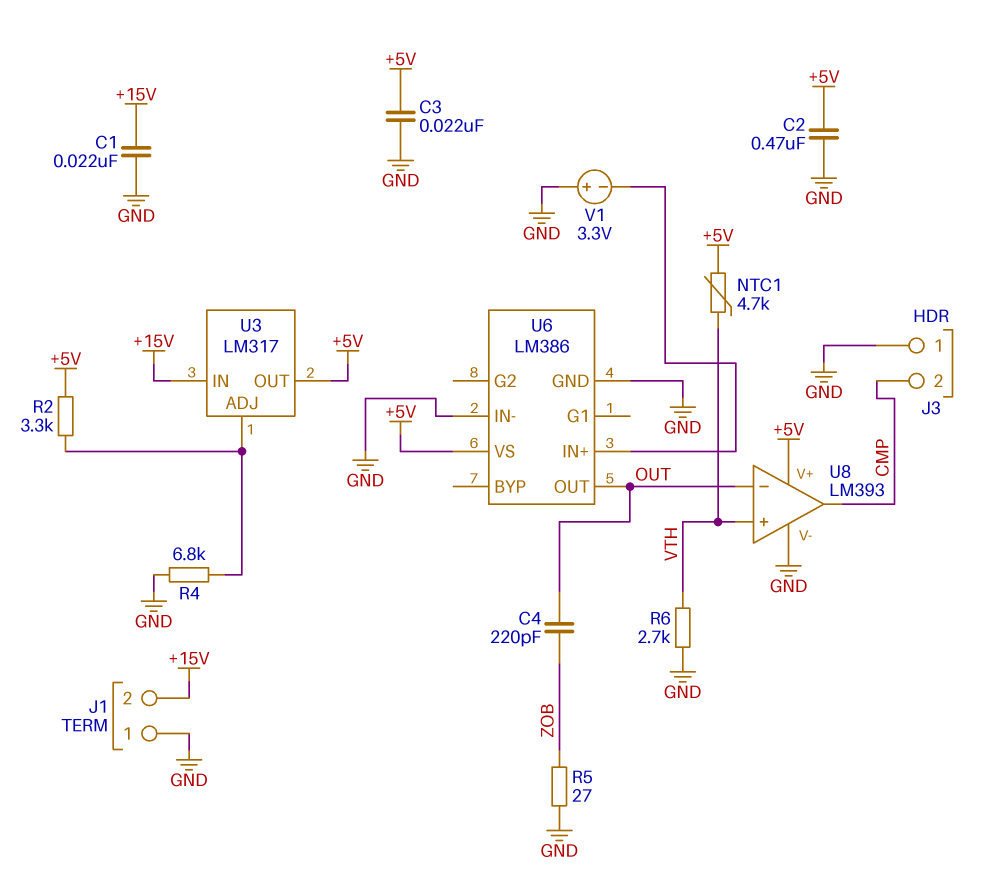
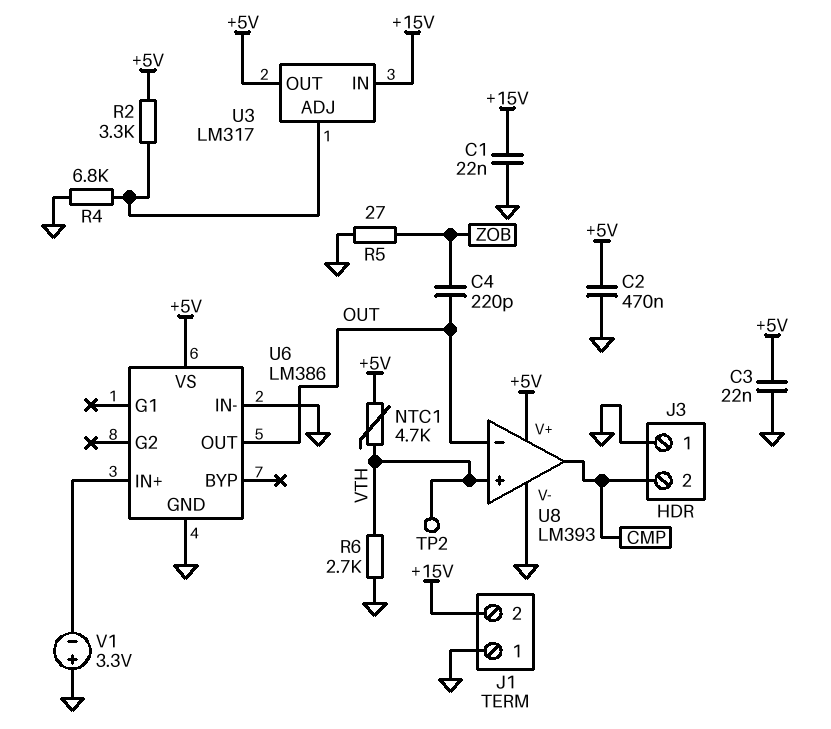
TP2: none -> test point (VTH)

